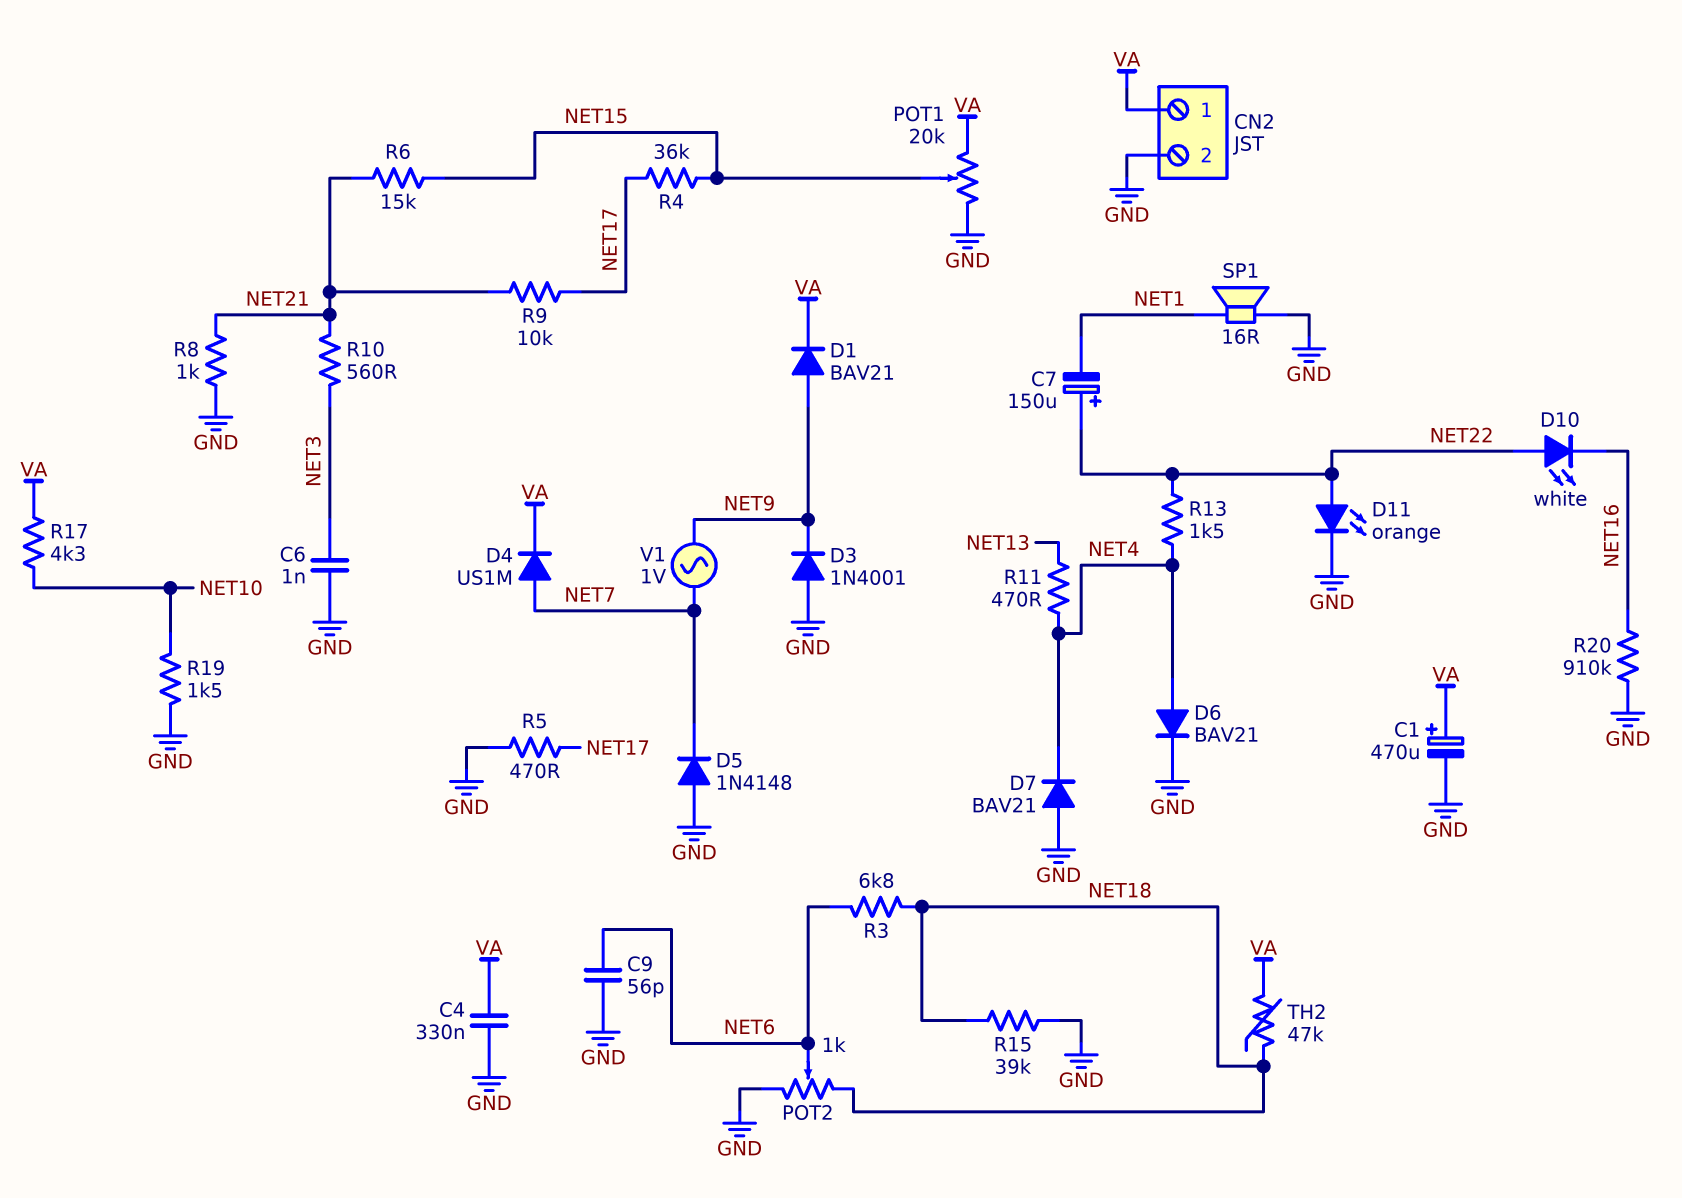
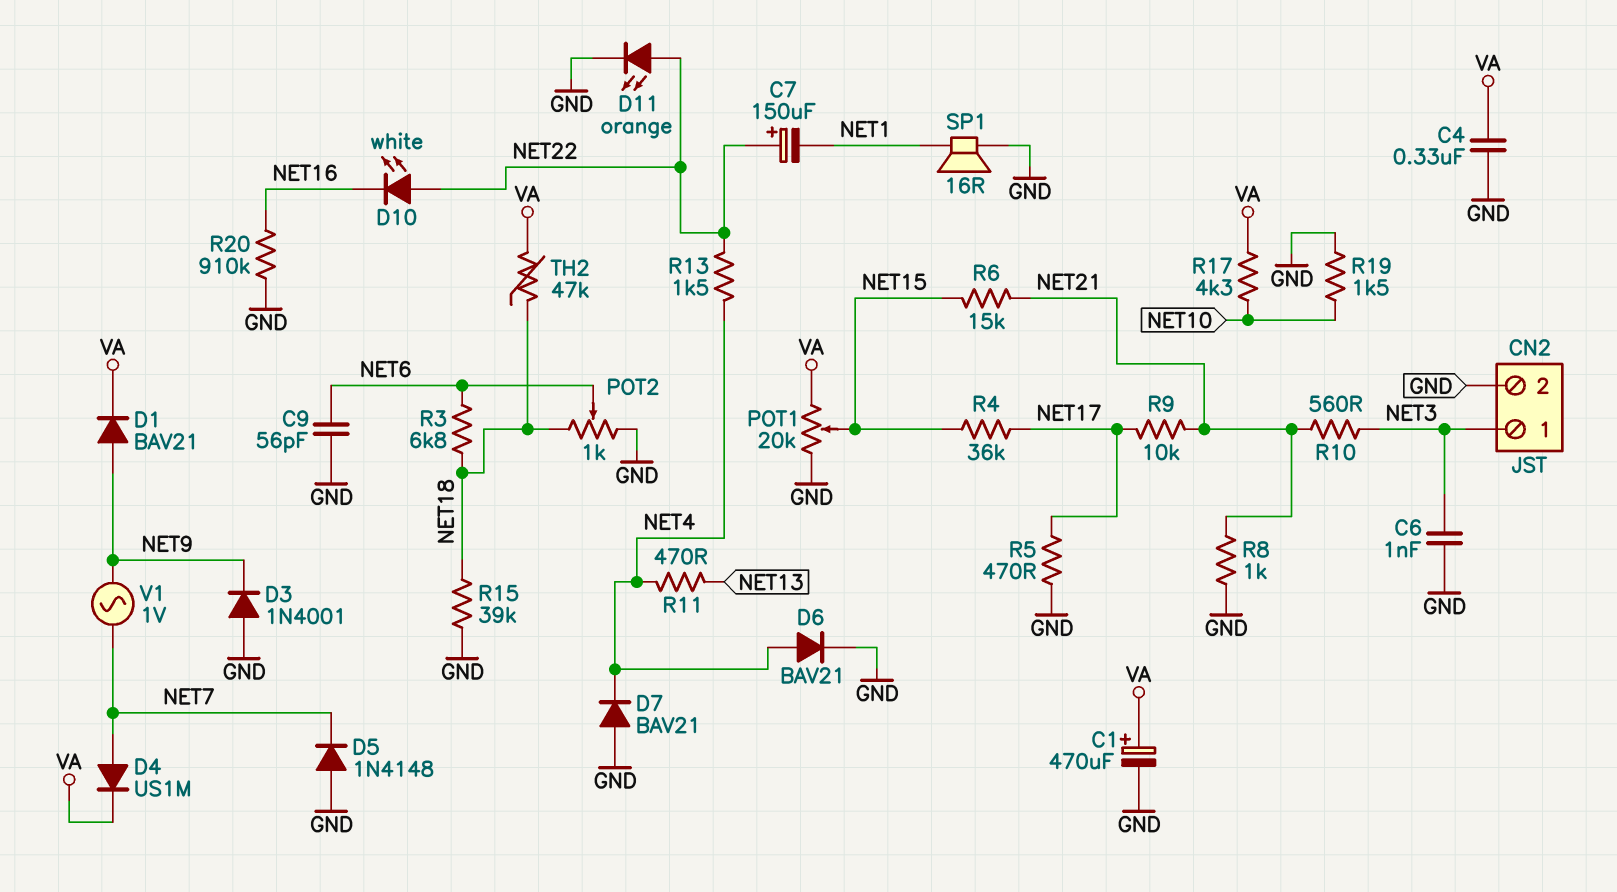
CN2 pin 1: VA -> NET3

